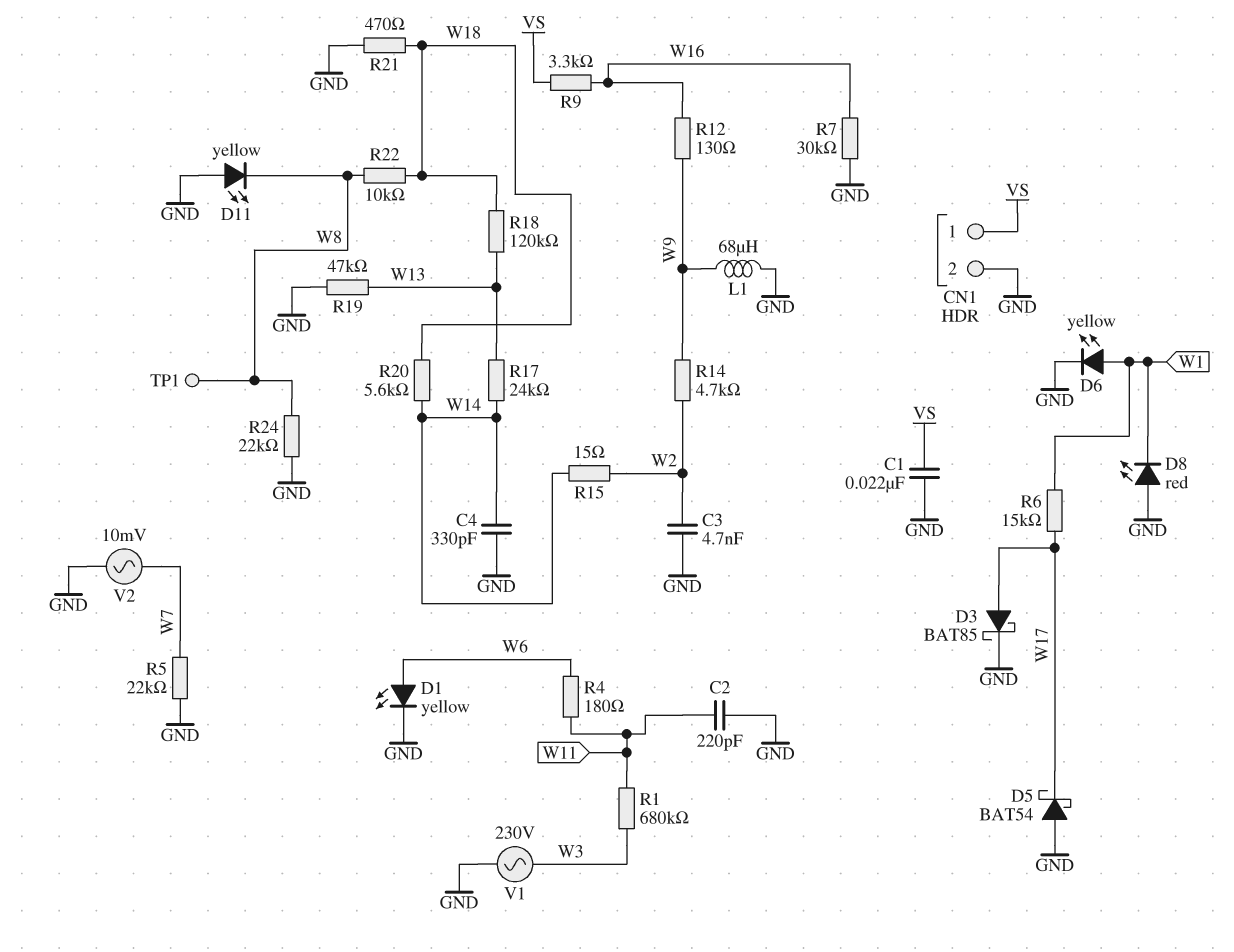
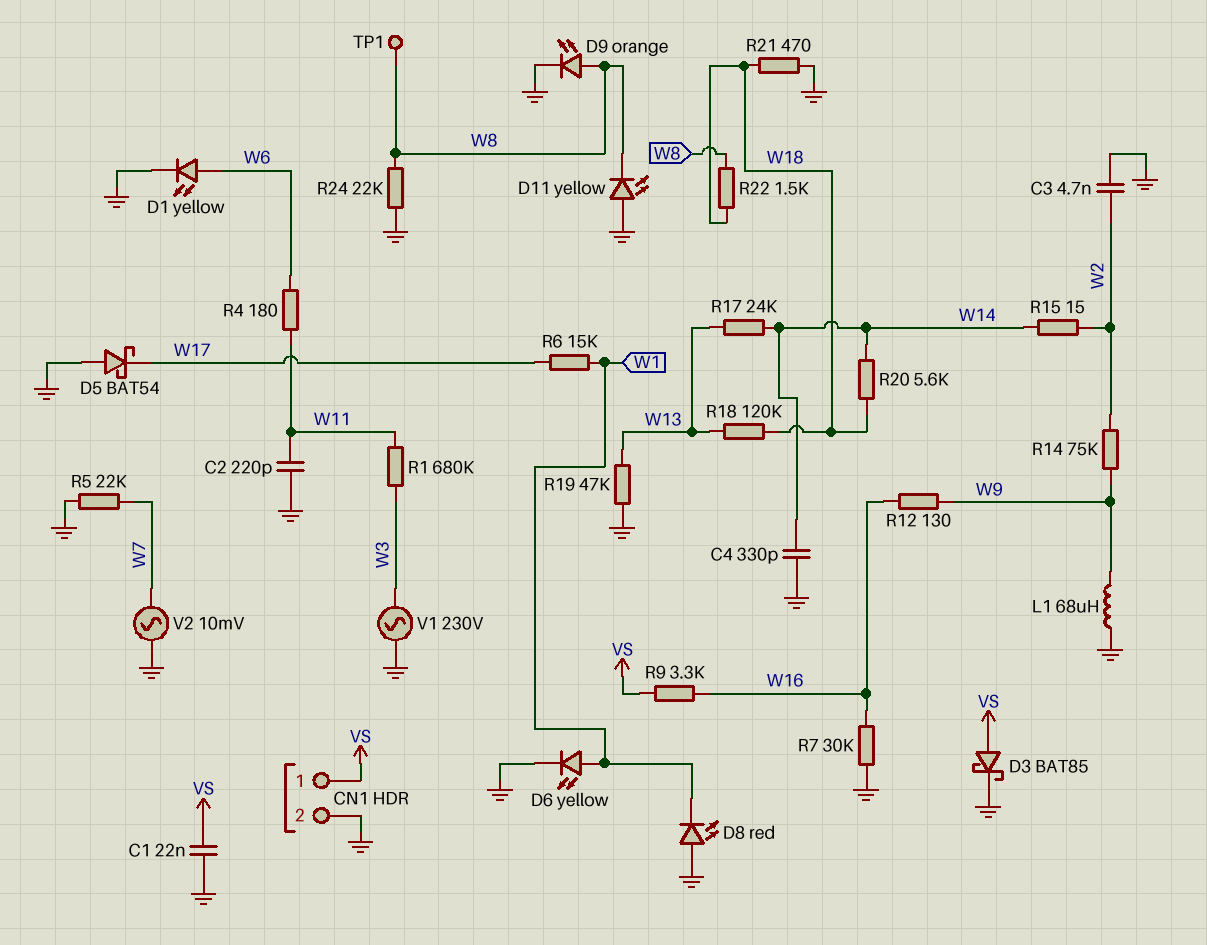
D3: schottky BAT85 (A W17, K GND) -> schottky BAT85 (A VS, K GND)
D9: none -> LED orange (A W8, K GND)
R14: 4.7k (W2, W9) -> 75k (W2, W9)
R22: 10k (W8, W18) -> 1.5k (W8, W18)

